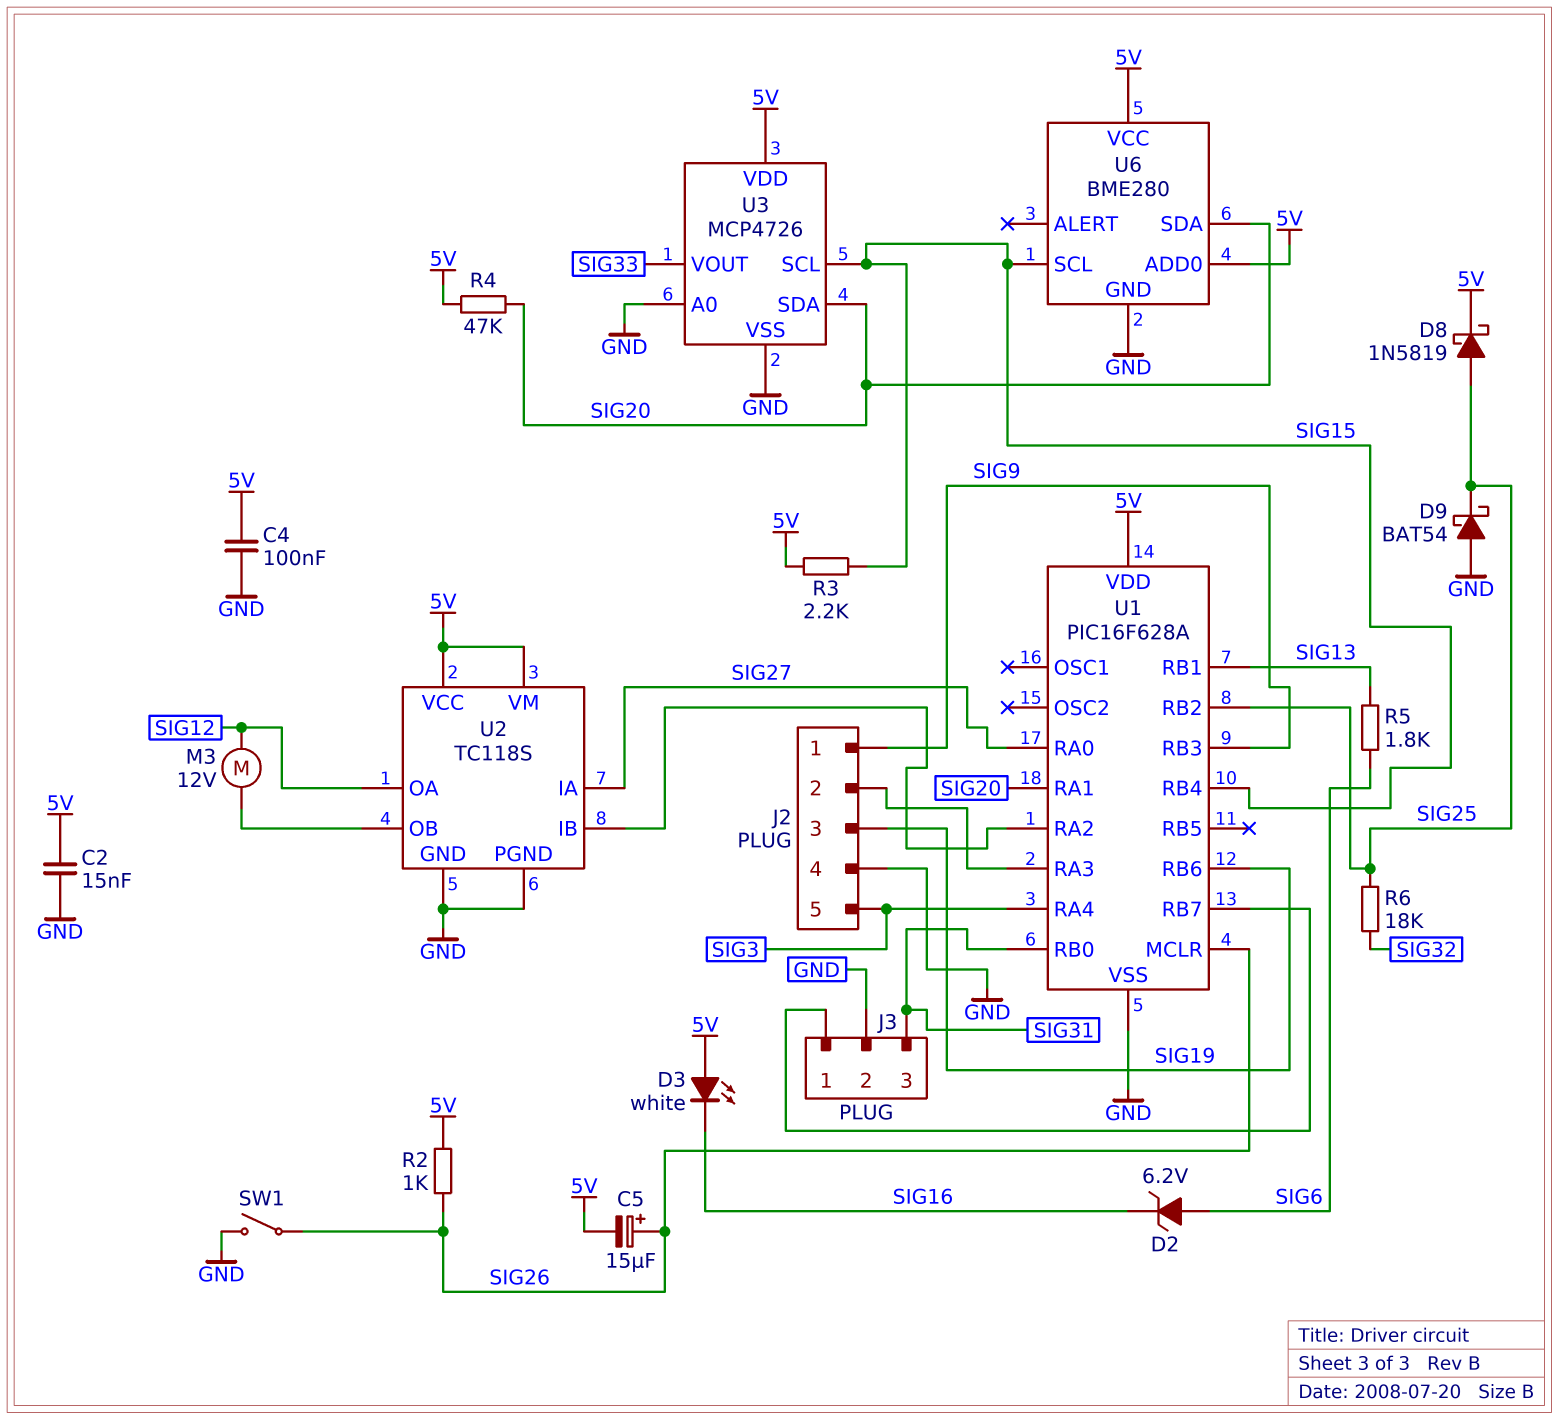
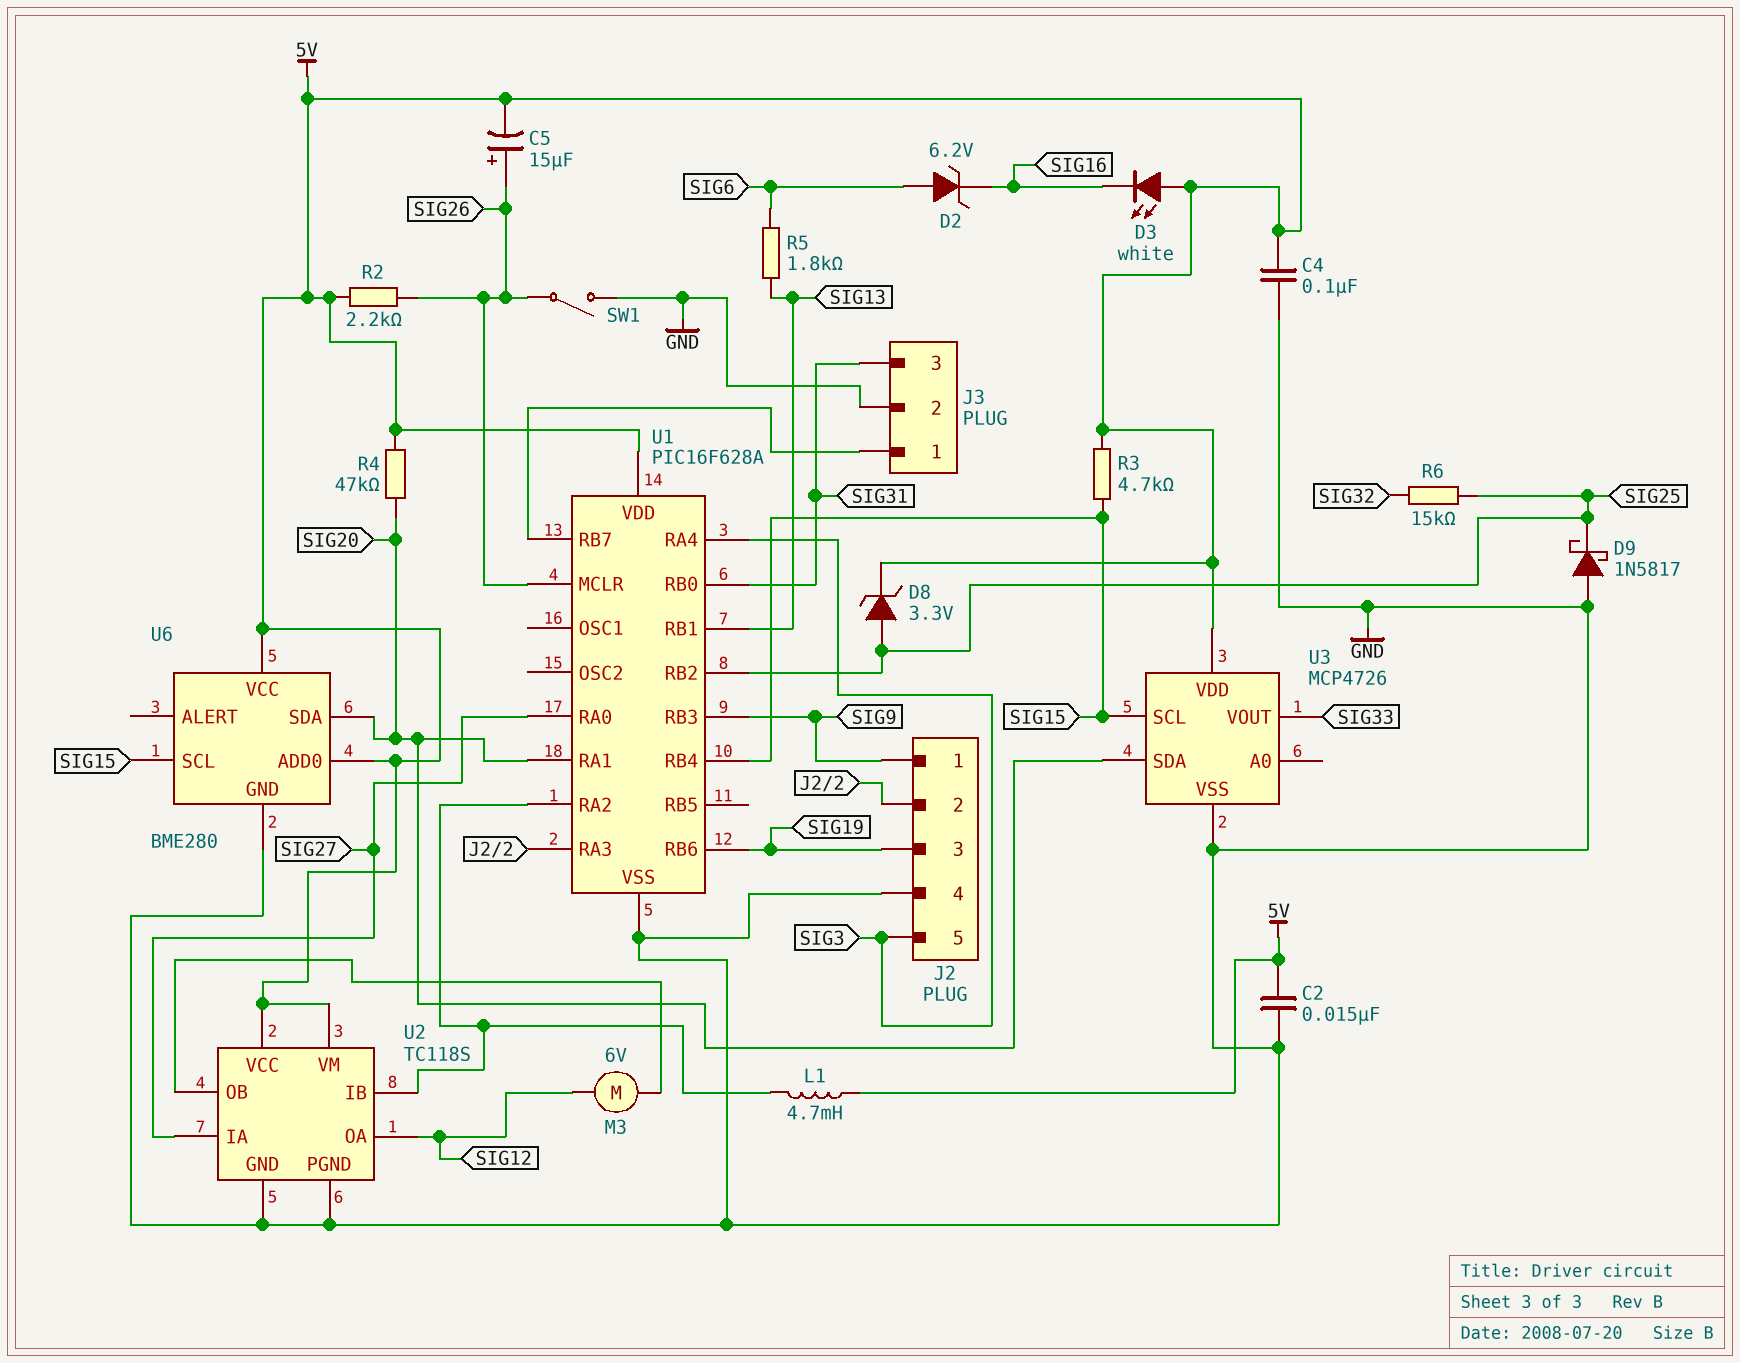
D8: schottky 1N5819 (A SIG25, K 5V) -> zener 3.3V (A SIG25, K 5V)
D9: schottky BAT54 (A GND, K SIG25) -> schottky 1N5817 (A GND, K SIG25)
L1: none -> 4.7mH (5V, U1/RA2)
M3: motor 12V (SIG12, U2/OB) -> motor 6V (SIG12, U2/OB)
R2: 1k (5V, SIG26) -> 2.2k (5V, SIG26)
R3: 2.2k (5V, SIG15) -> 4.7k (5V, SIG15)
R6: 18k (SIG25, SIG32) -> 15k (SIG25, SIG32)
U3 pin A0: GND -> none

